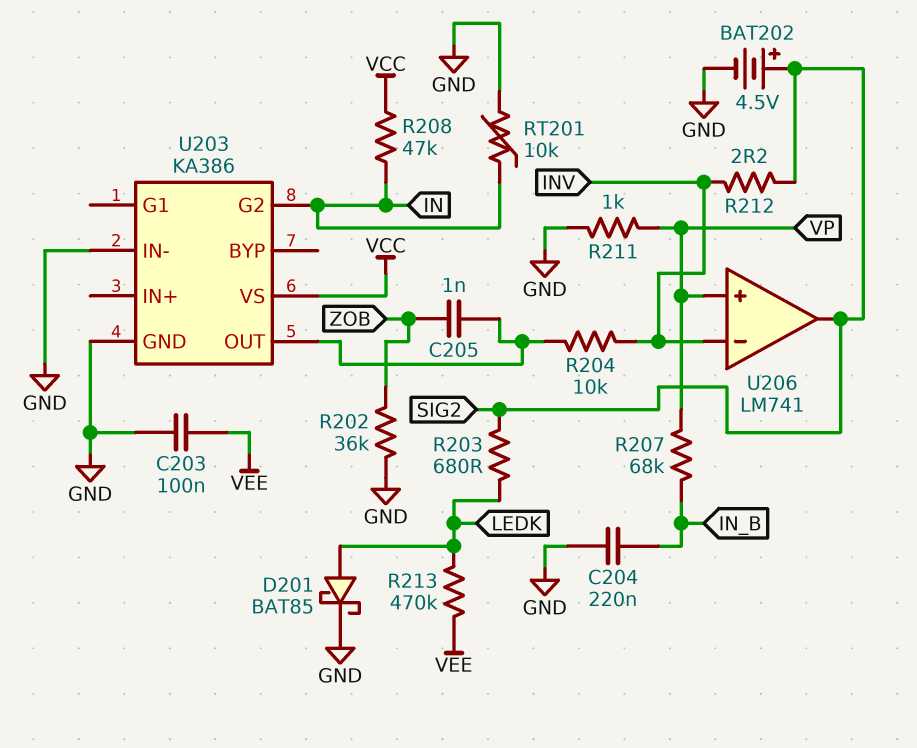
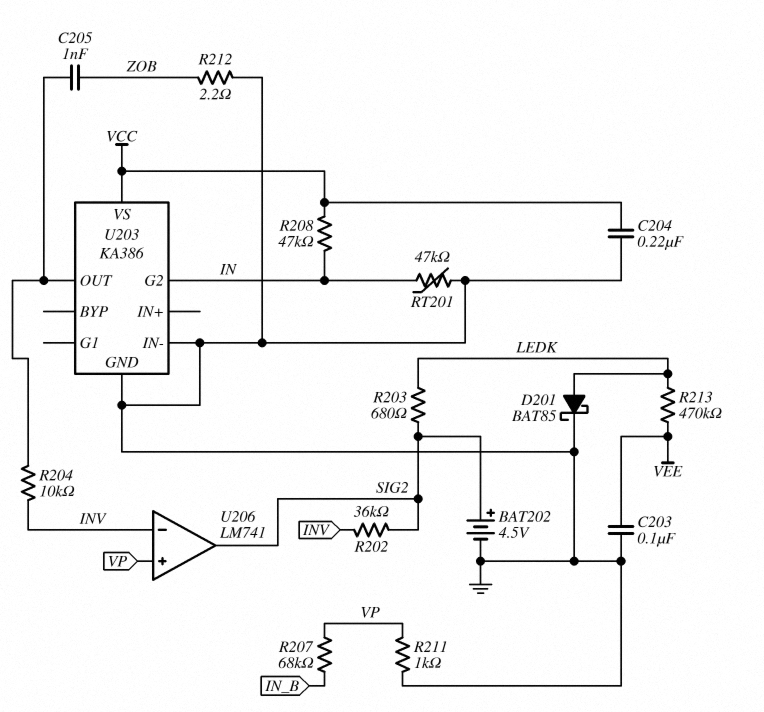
C204: 220nF (GND, IN_B) -> 220nF (GND, VCC)
R202: 36k (GND, ZOB) -> 36k (INV, SIG2)
R212: 2.2 (INV, SIG2) -> 2.2 (GND, ZOB)
RT201: 10k (GND, IN) -> 47k (GND, IN)

